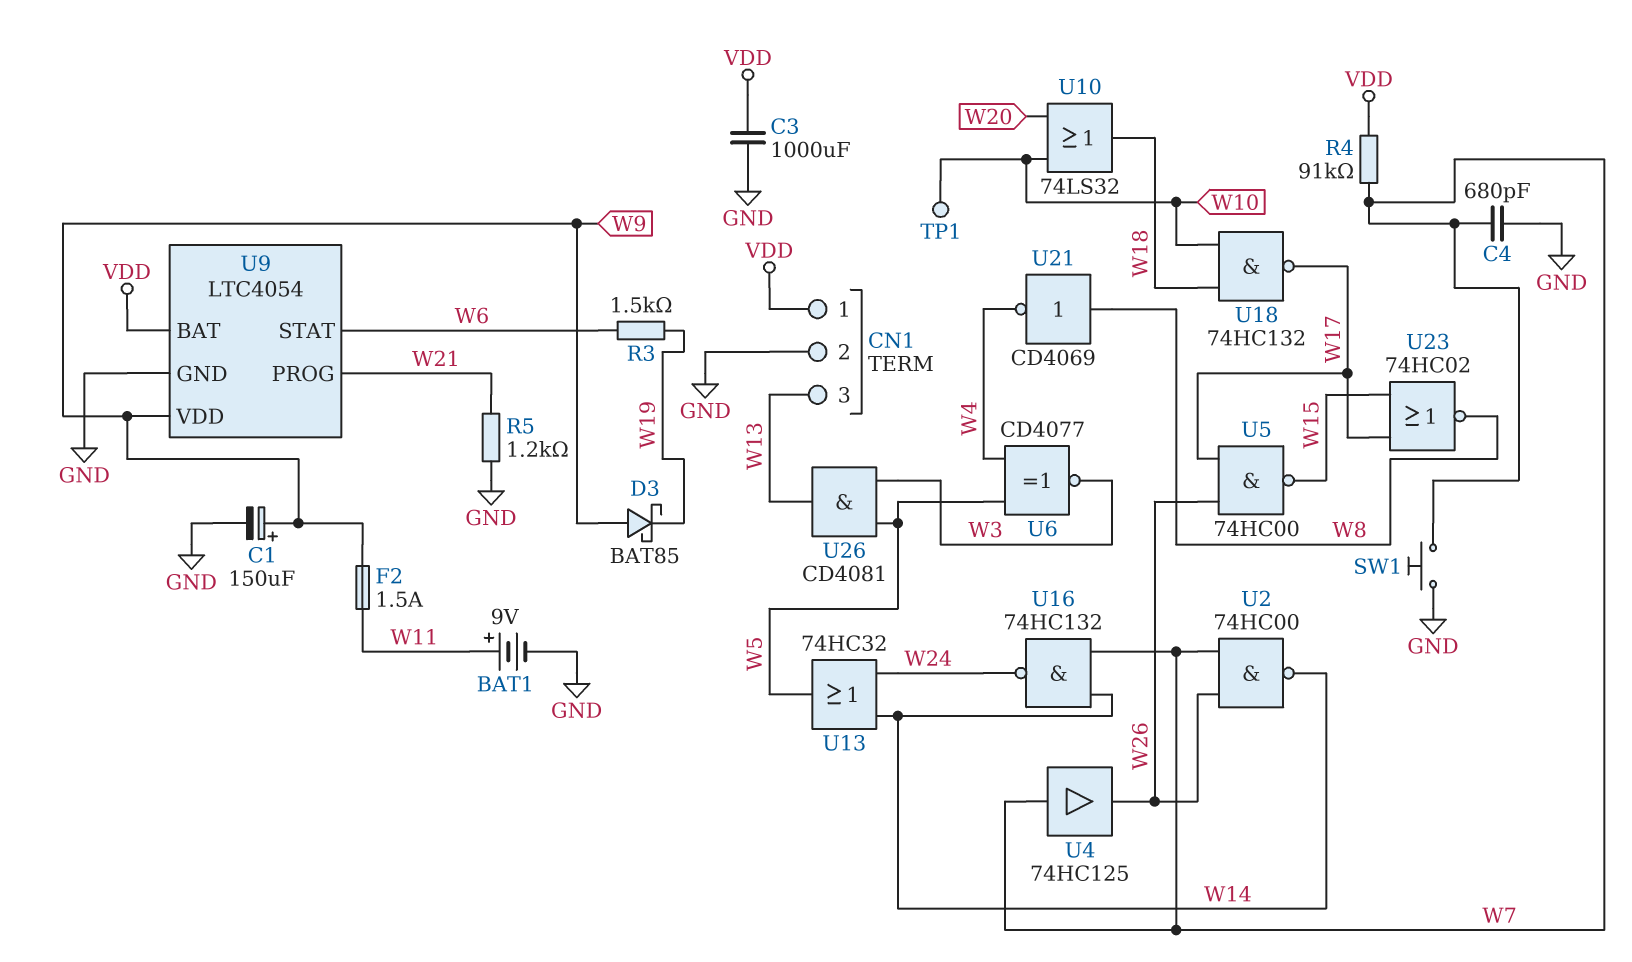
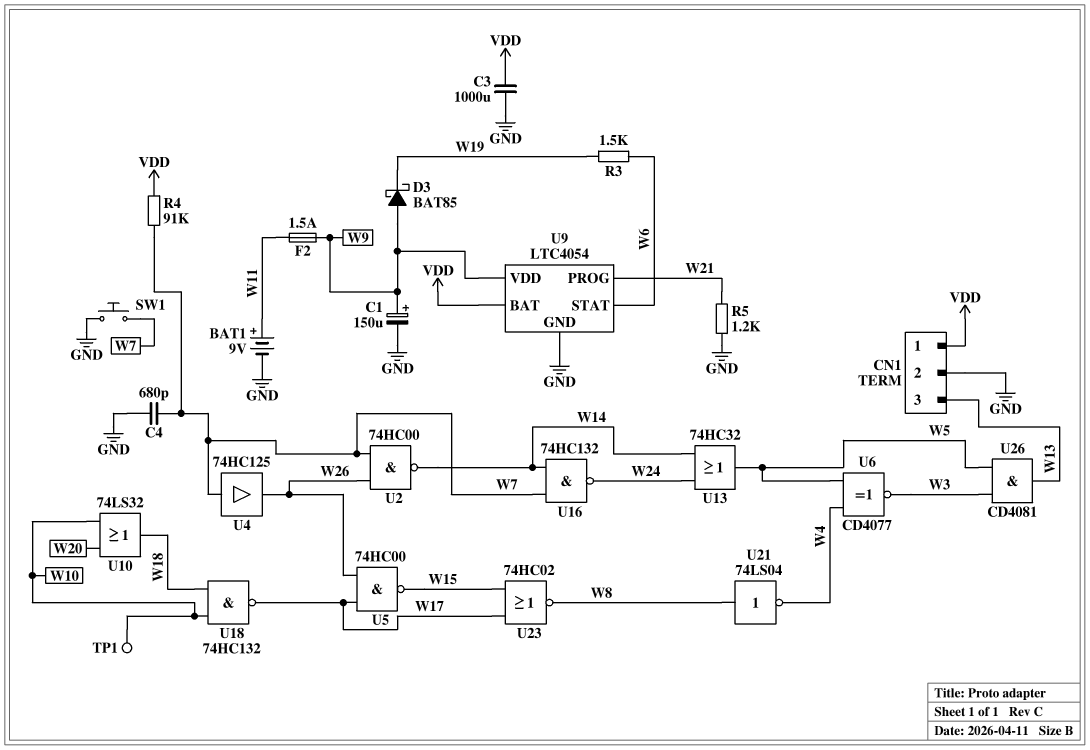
U21: NOT CD4069 (in W8, out W4) -> NOT 74LS04 (in W8, out W4)

